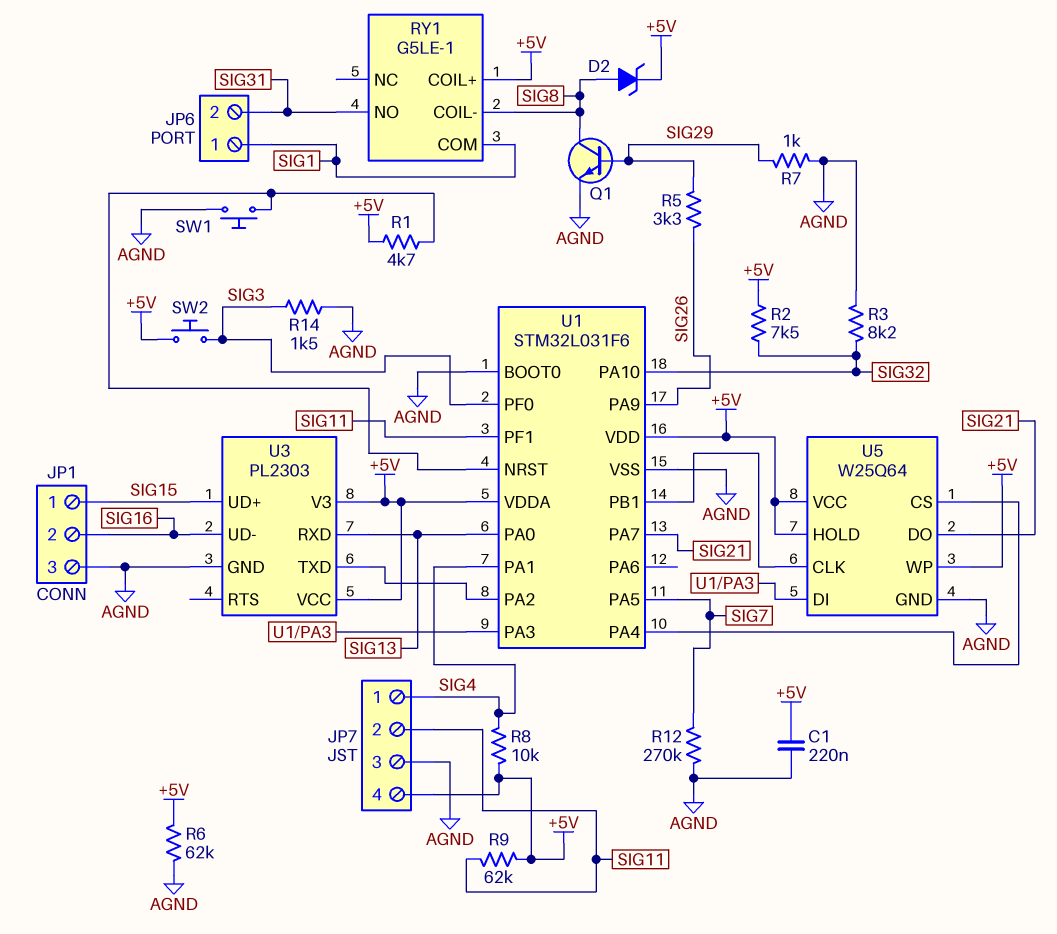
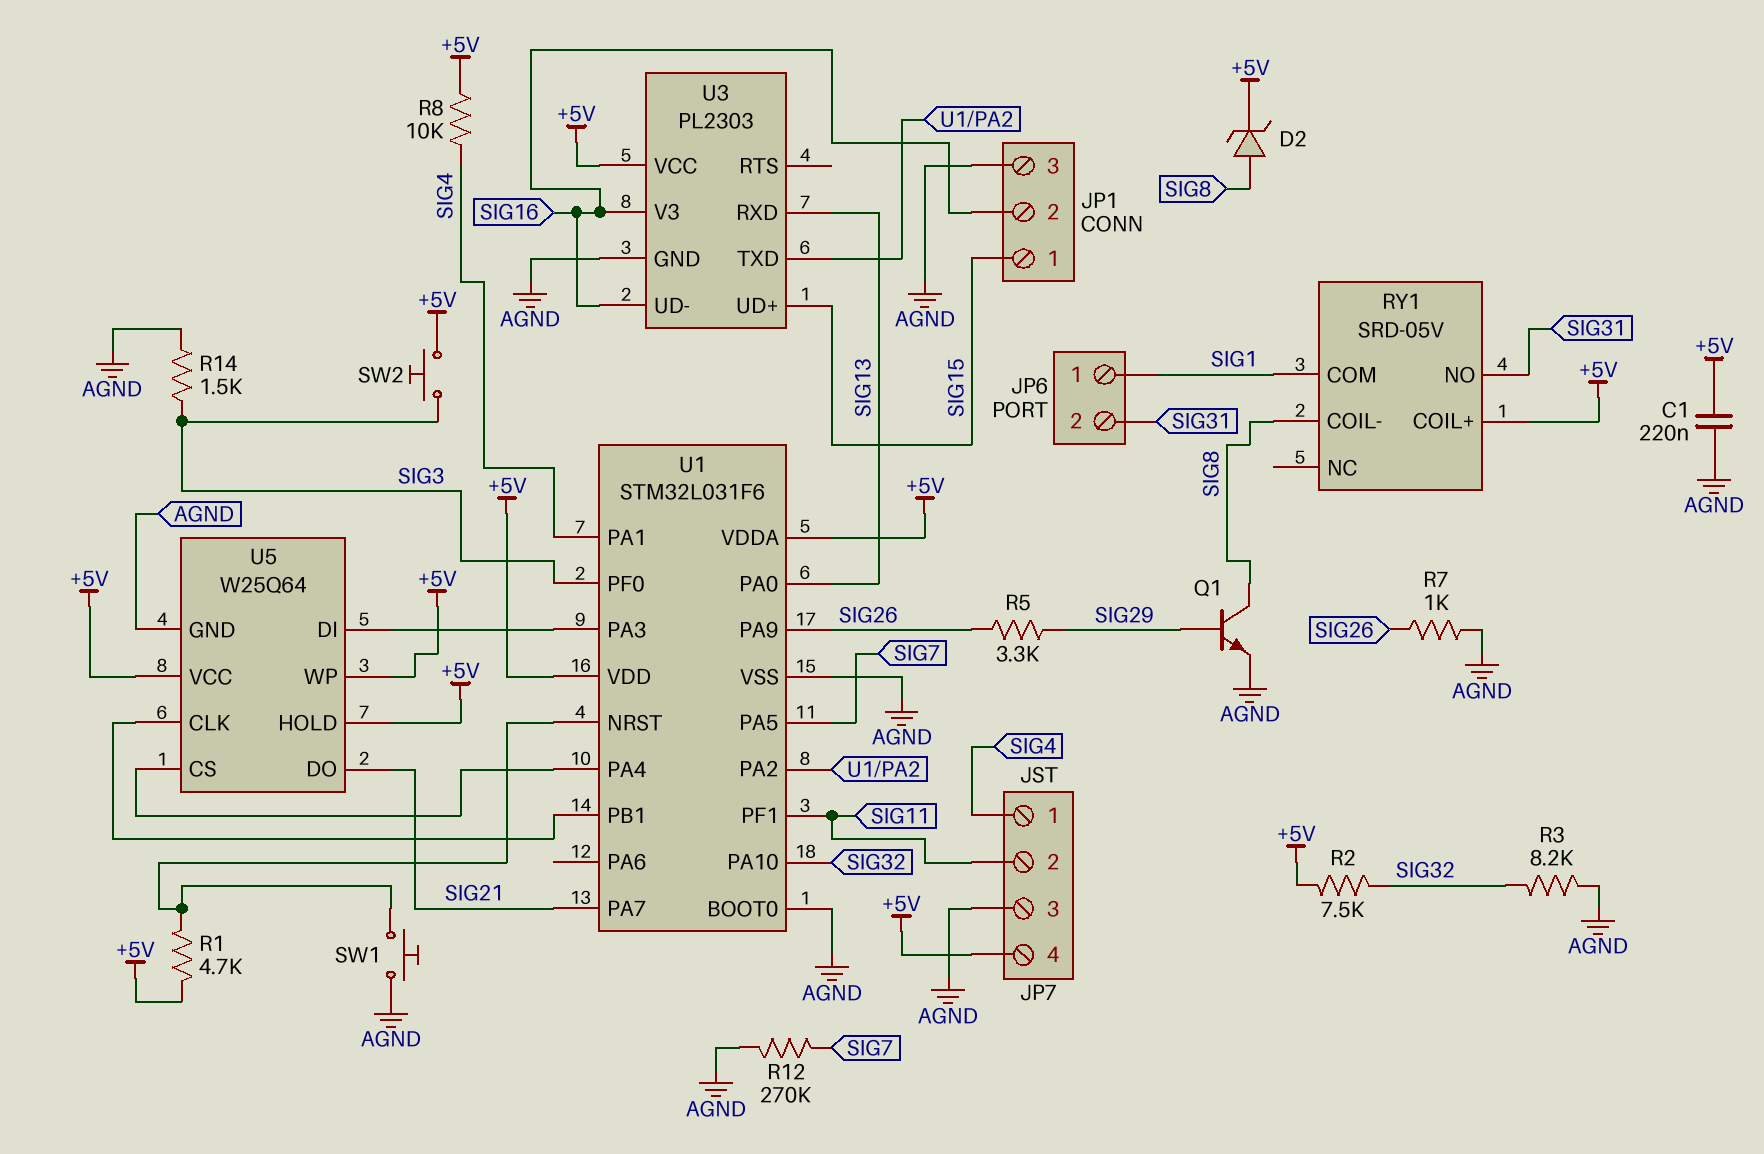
R6: 62k (+5V, AGND) -> none
R7: 1k (AGND, SIG29) -> 1k (AGND, SIG26)
R9: 62k (+5V, SIG11) -> none
RY1: G5LE-1 -> SRD-05V
U3 pin V3: +5V -> SIG16

